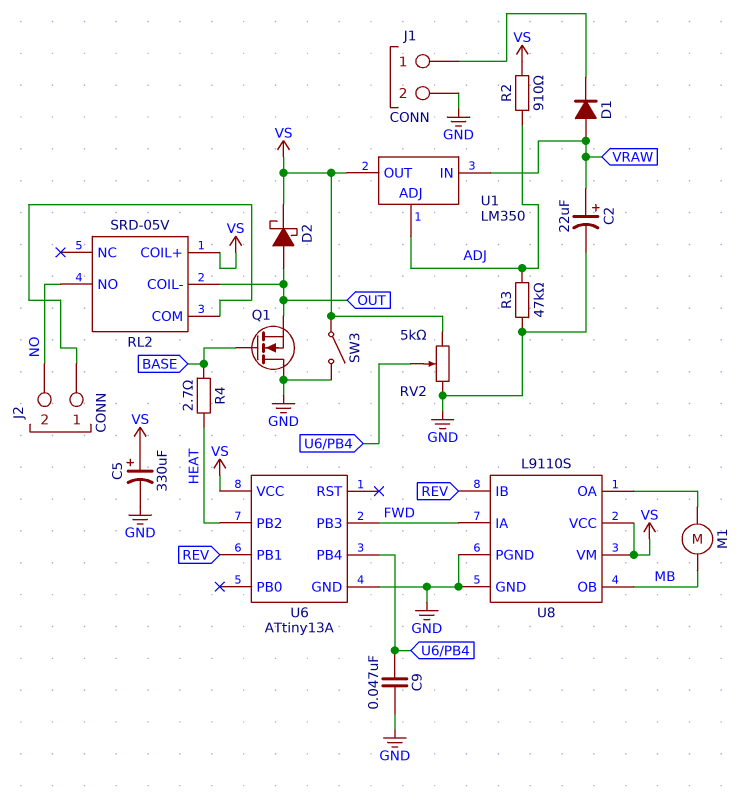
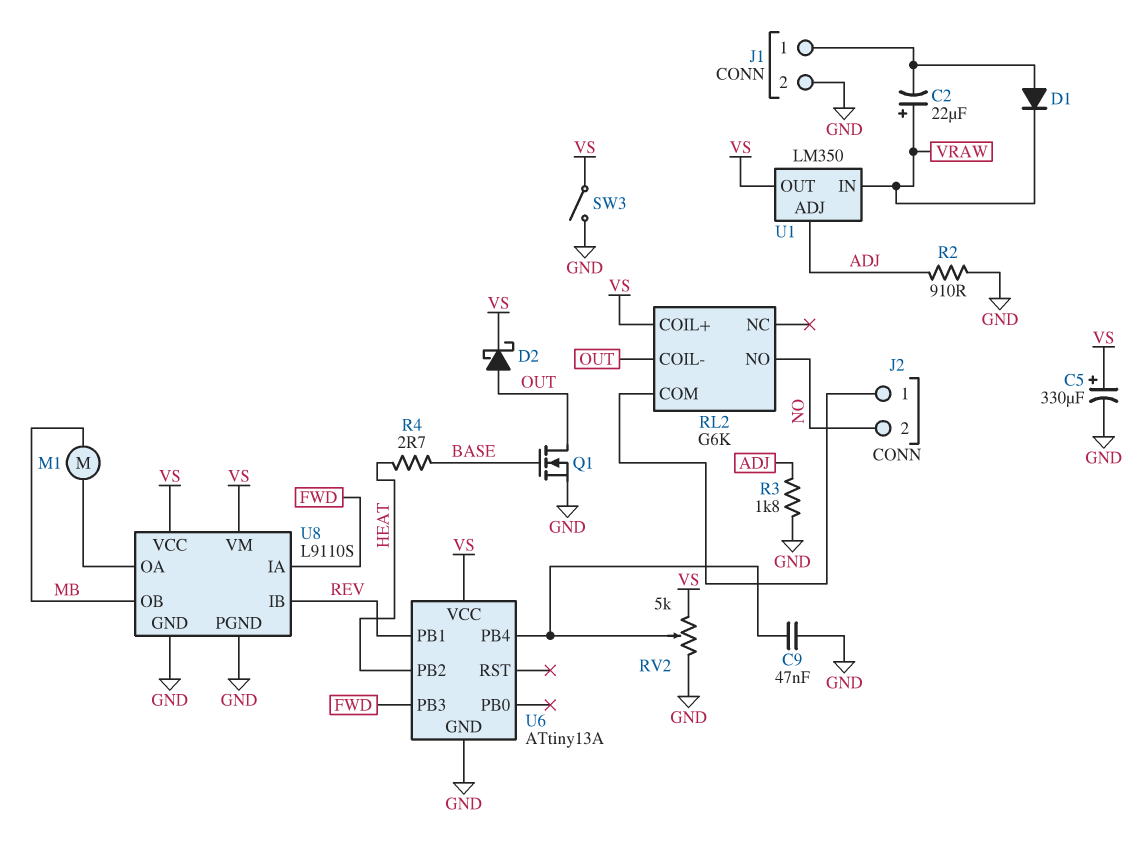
C2: 22uF (plus VRAW, minus GND) -> 22uF (plus VRAW, minus J1/1)
D1: diode (A VRAW, K J1/1) -> diode (A J1/1, K VRAW)
Q1: NMOS (G BASE, D GND, S OUT) -> NMOS (G BASE, D OUT, S GND)
R2: 910 (ADJ, VS) -> 910 (ADJ, GND)
R3: 47k (ADJ, GND) -> 1.8k (ADJ, GND)
RL2: SRD-05V -> G6K

